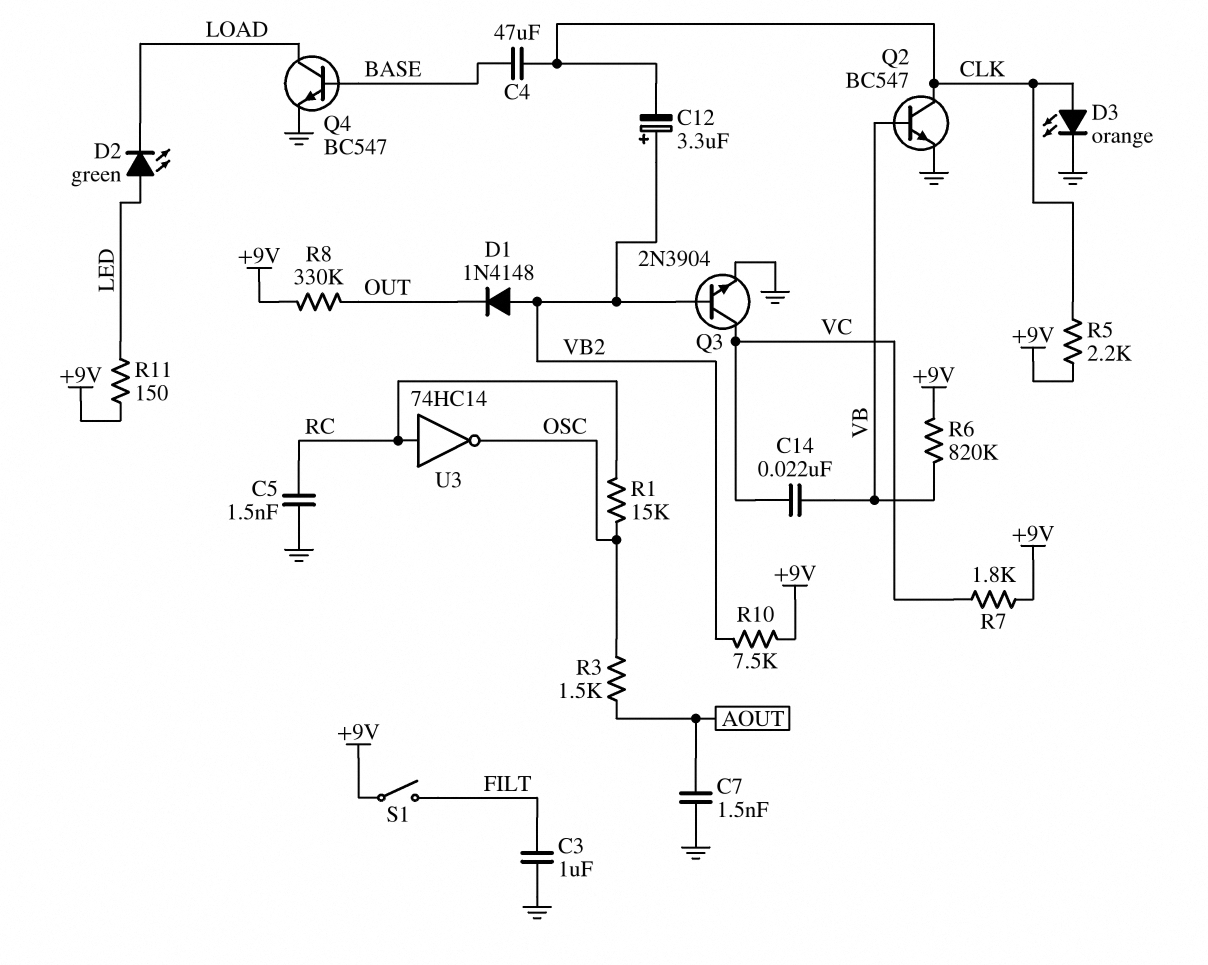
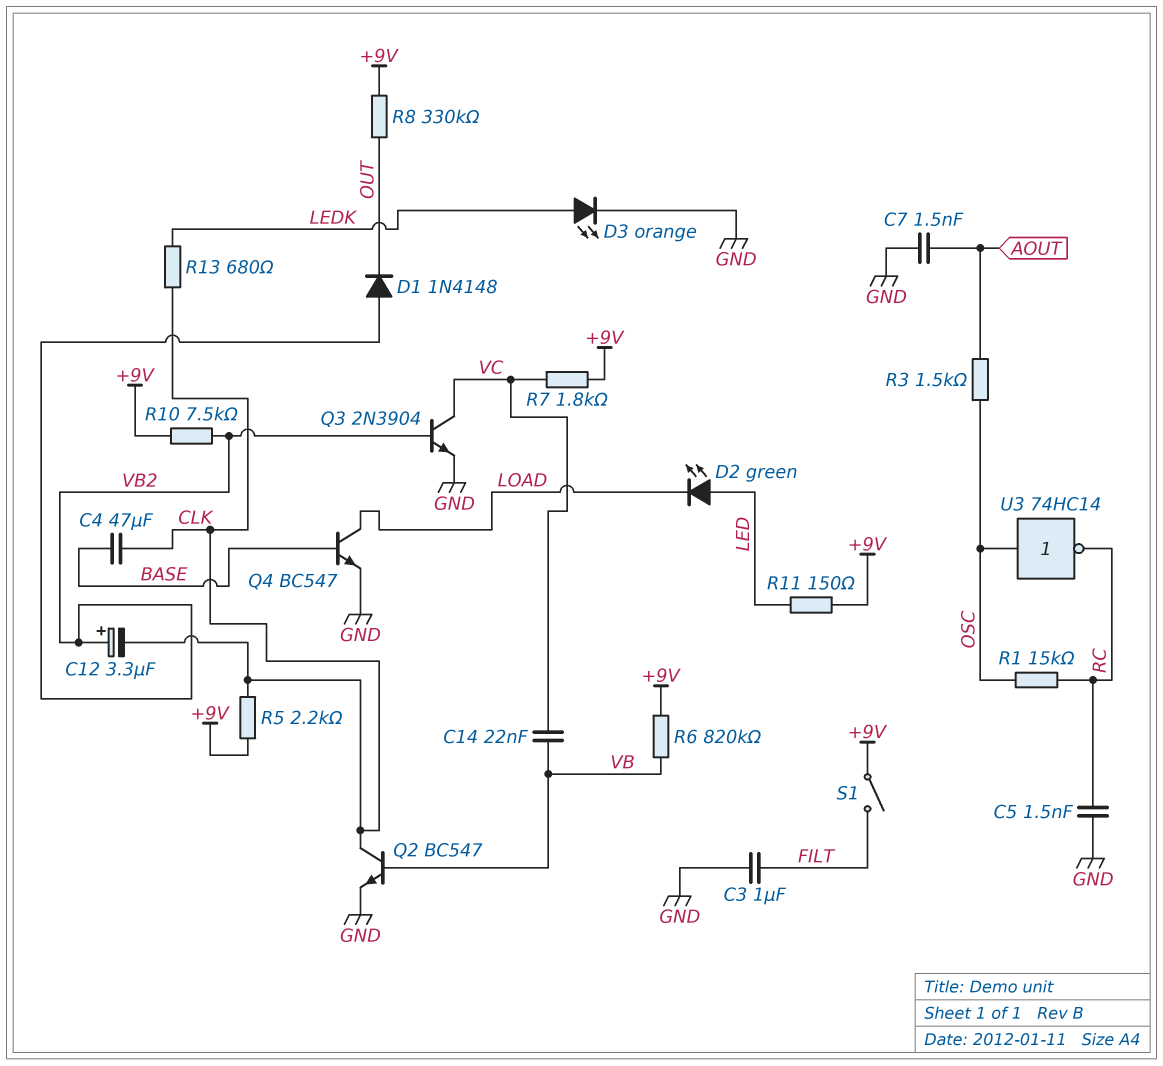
D3: LED orange (A CLK, K GND) -> LED orange (A LEDK, K GND)
R13: none -> 680 (CLK, LEDK)
U3: NOT 74HC14 (in RC, out OSC) -> NOT 74HC14 (in OSC, out RC)

